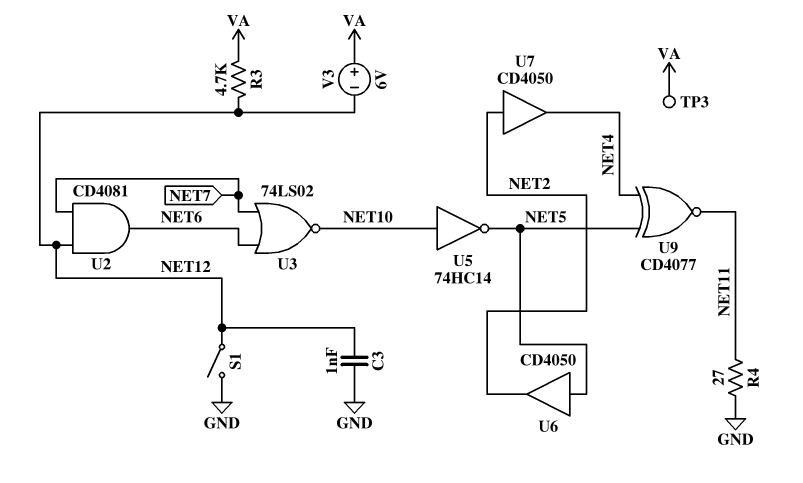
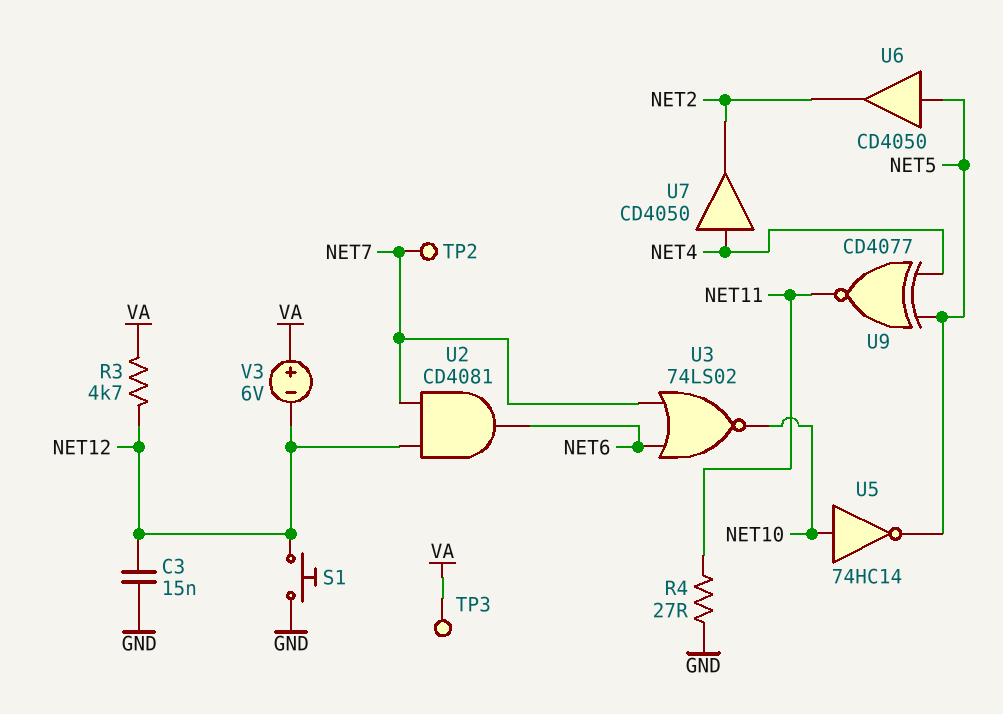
C3: 1nF (GND, NET12) -> 15nF (GND, NET12)
S1: switch (GND, NET12) -> button (GND, NET12)
TP2: none -> test point (NET7)
U7: buffer CD4050 (in NET2, out NET4) -> buffer CD4050 (in NET4, out NET2)

